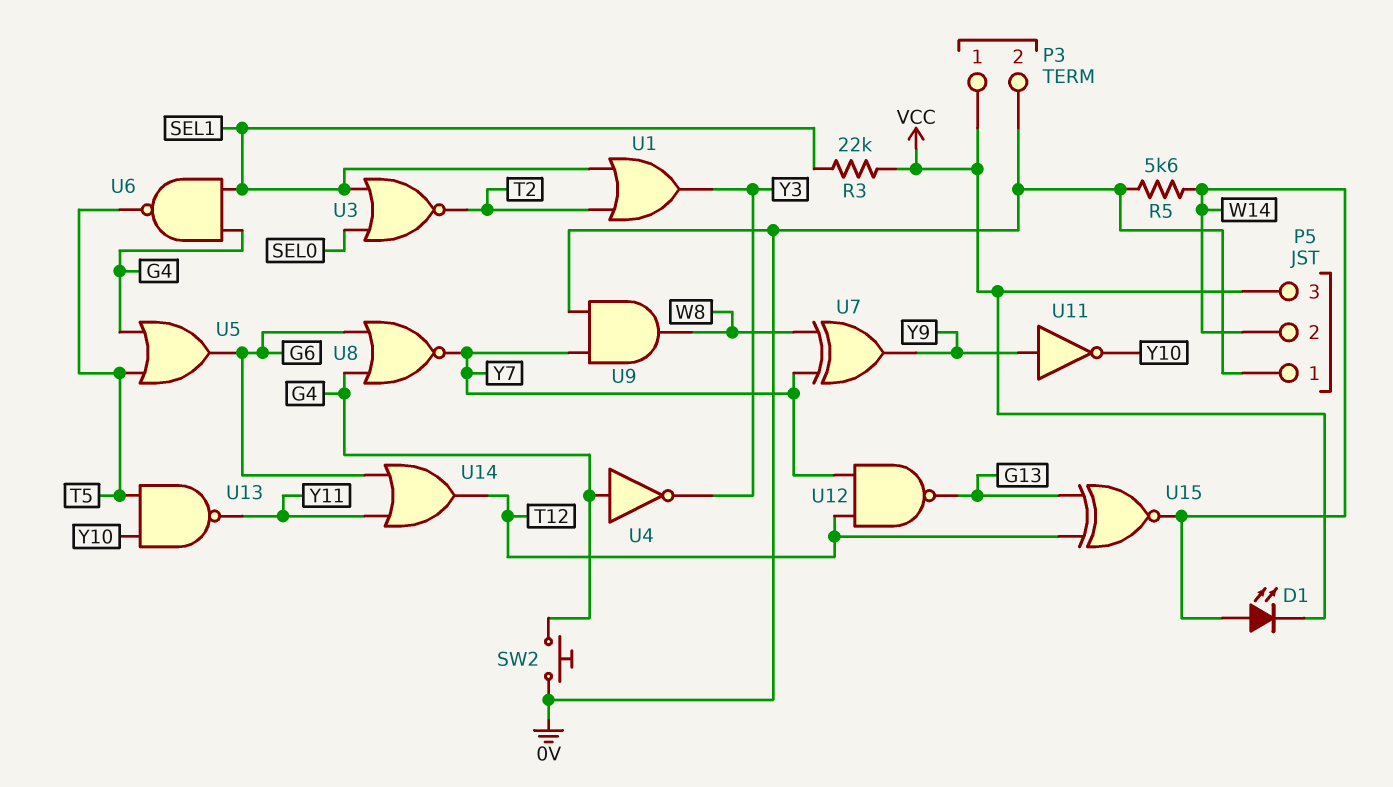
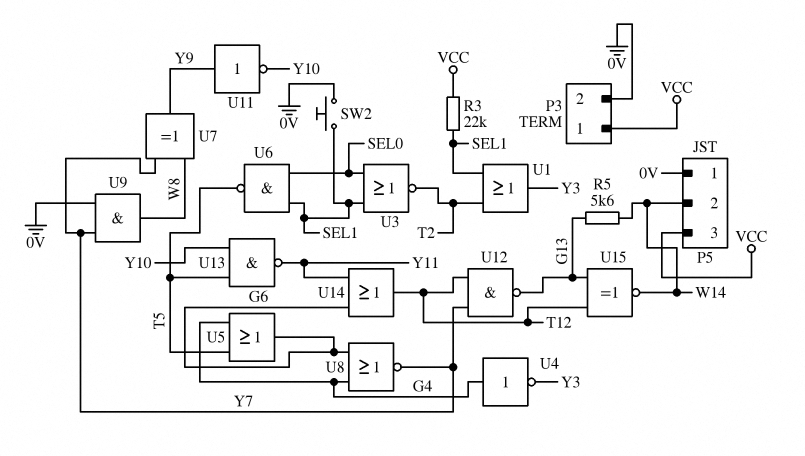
D1: LED (A W14, K VCC) -> none
R5: 5.6k (0V, W14) -> 5.6k (G13, W14)
SW2: button (0V, G4) -> button (0V, SEL1)
U6: NAND (in G4, in SEL1, out T5) -> NAND (in SEL0, in SEL1, out T5)

